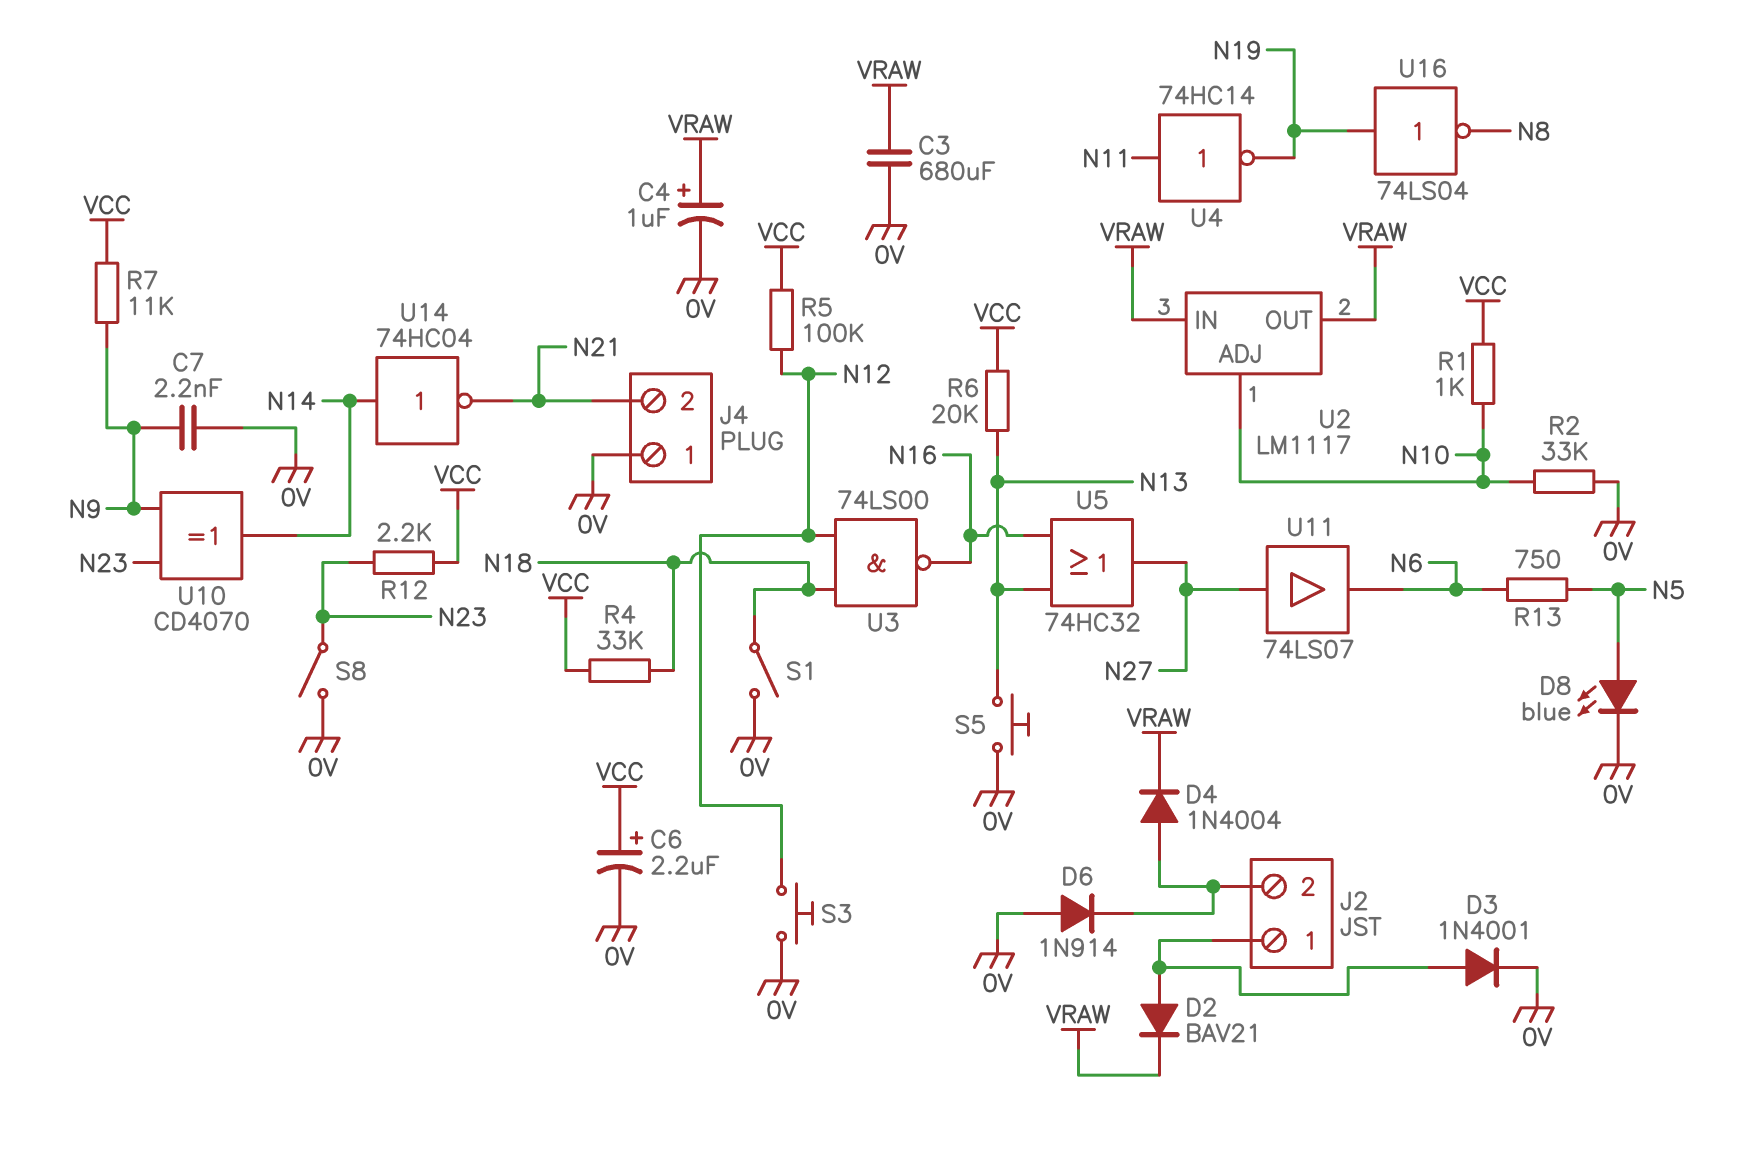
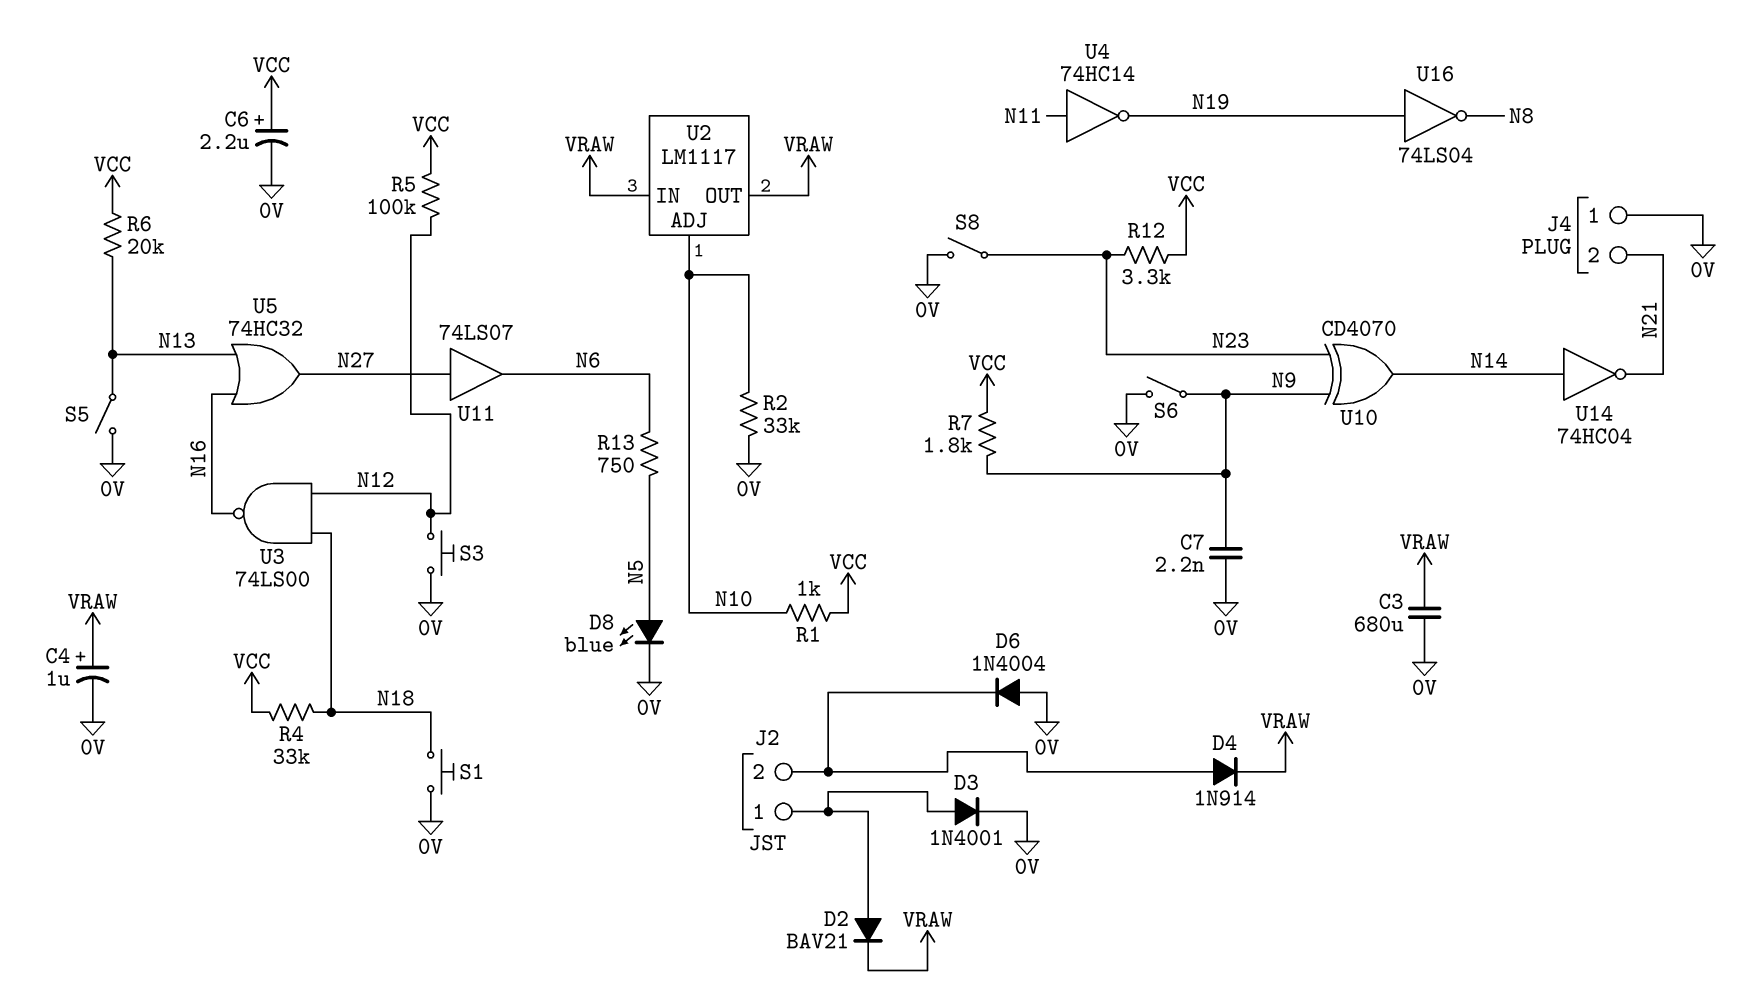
D4: diode 1N4004 (A J2/2, K VRAW) -> diode 1N914 (A J2/2, K VRAW)
D6: diode 1N914 (A 0V, K J2/2) -> diode 1N4004 (A 0V, K J2/2)
R7: 11k (N9, VCC) -> 1.8k (N9, VCC)
R12: 2.2k (N23, VCC) -> 3.3k (N23, VCC)
S1: switch (0V, N18) -> button (0V, N18)
S5: button (0V, N13) -> switch (0V, N13)
S6: none -> switch (0V, N9)

